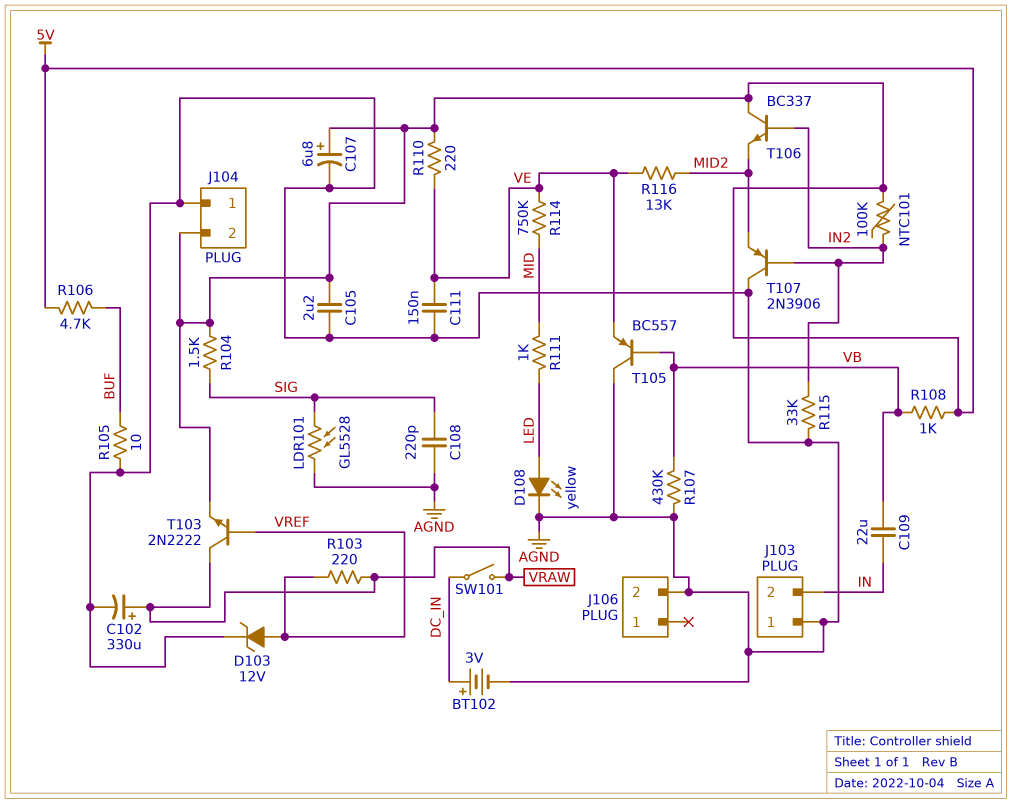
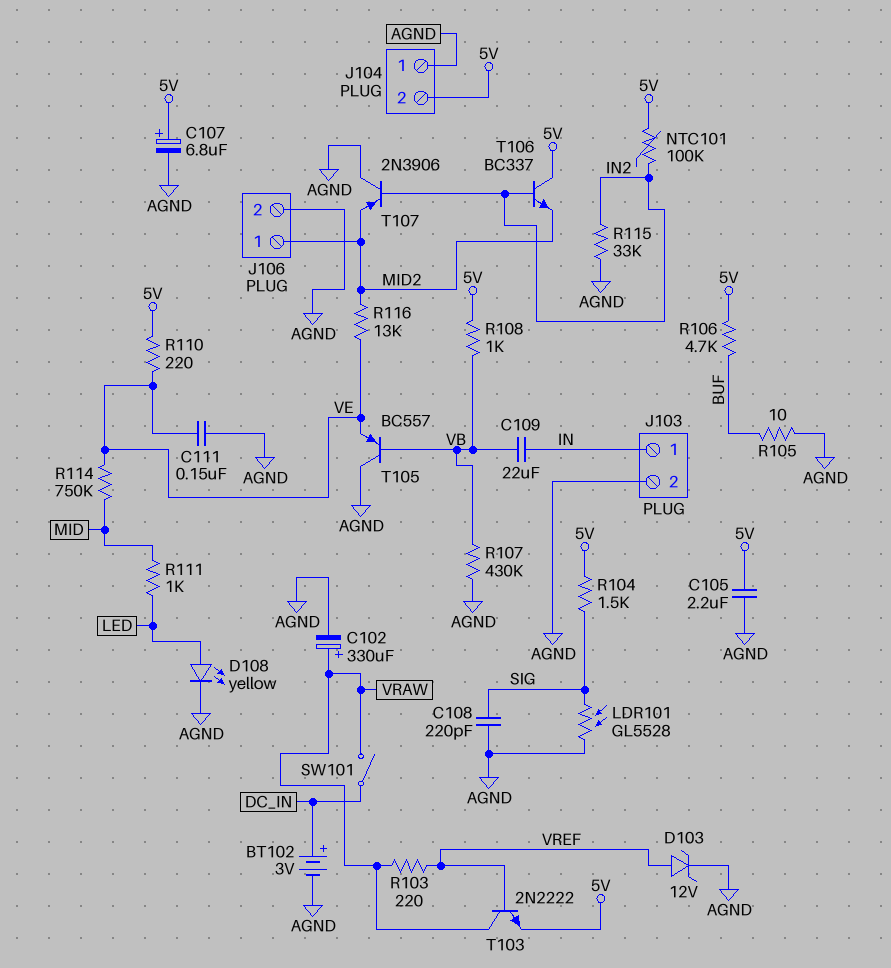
J103 pin 1: AGND -> IN
J103 pin 2: IN -> AGND
J106 pin 1: none -> MID2

